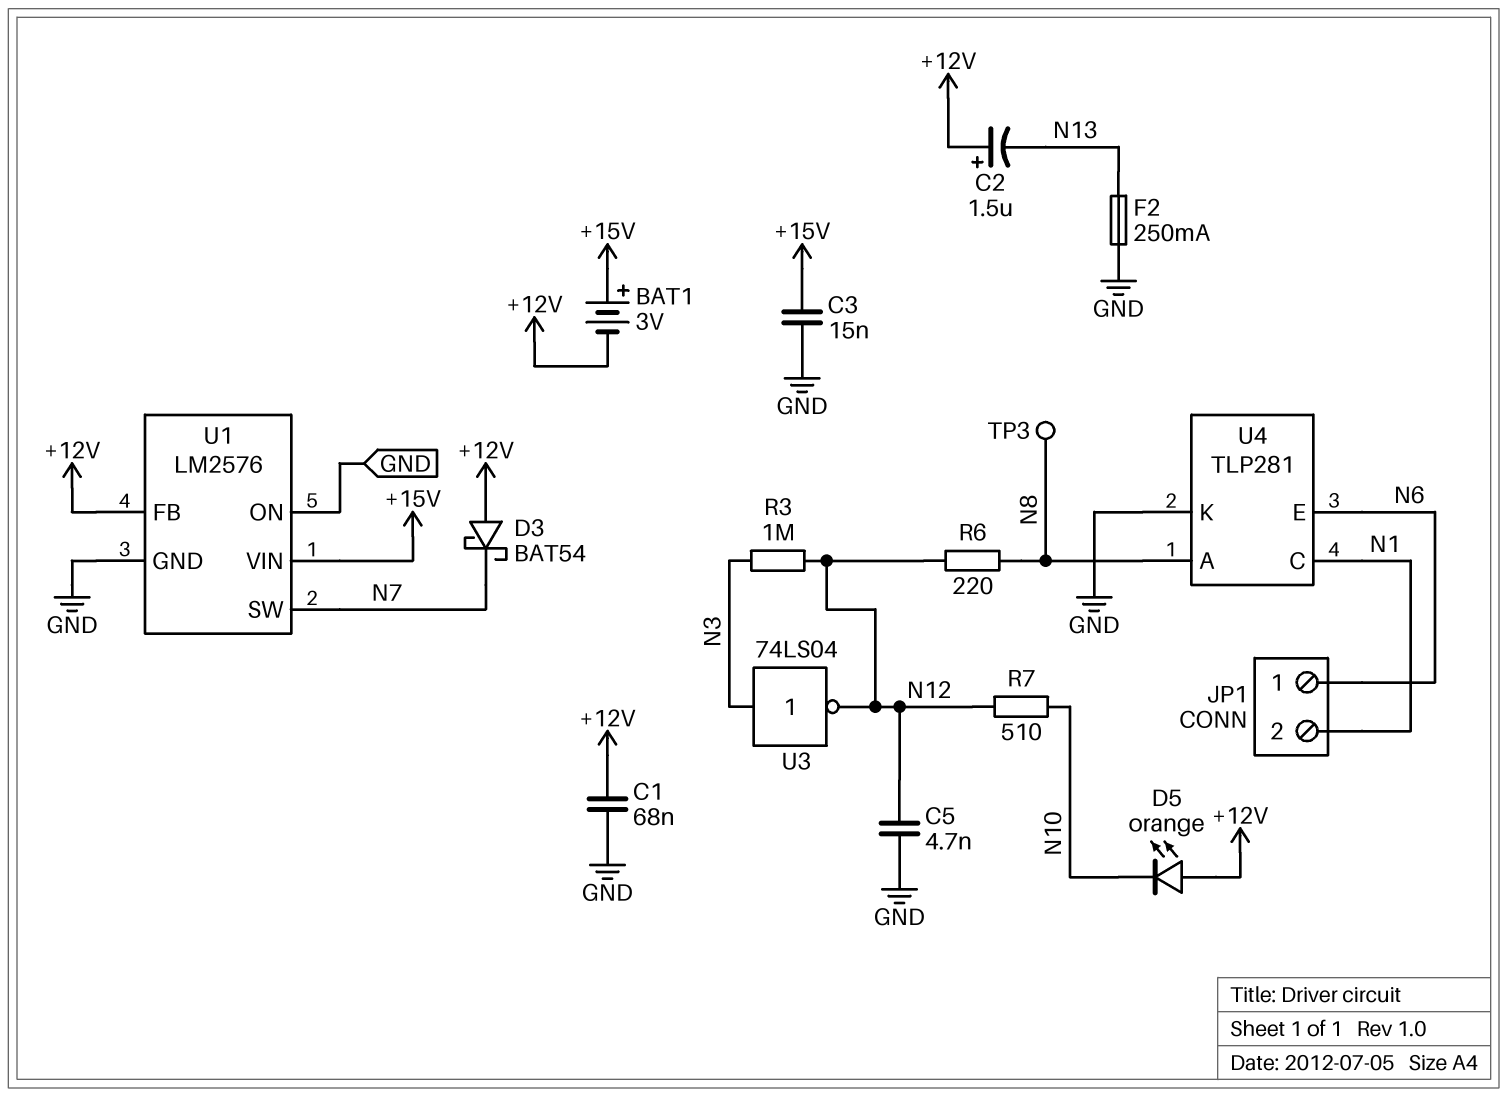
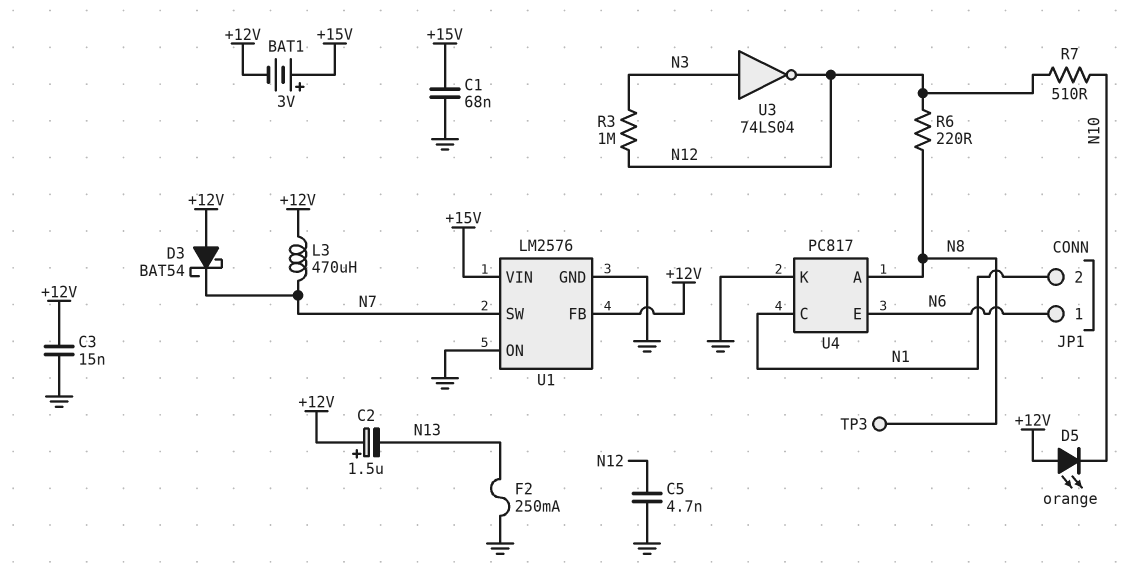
C1: 68nF (+12V, GND) -> 68nF (+15V, GND)
C3: 15nF (+15V, GND) -> 15nF (+12V, GND)
L3: none -> 470uH (+12V, N7)
U4: TLP281 -> PC817

